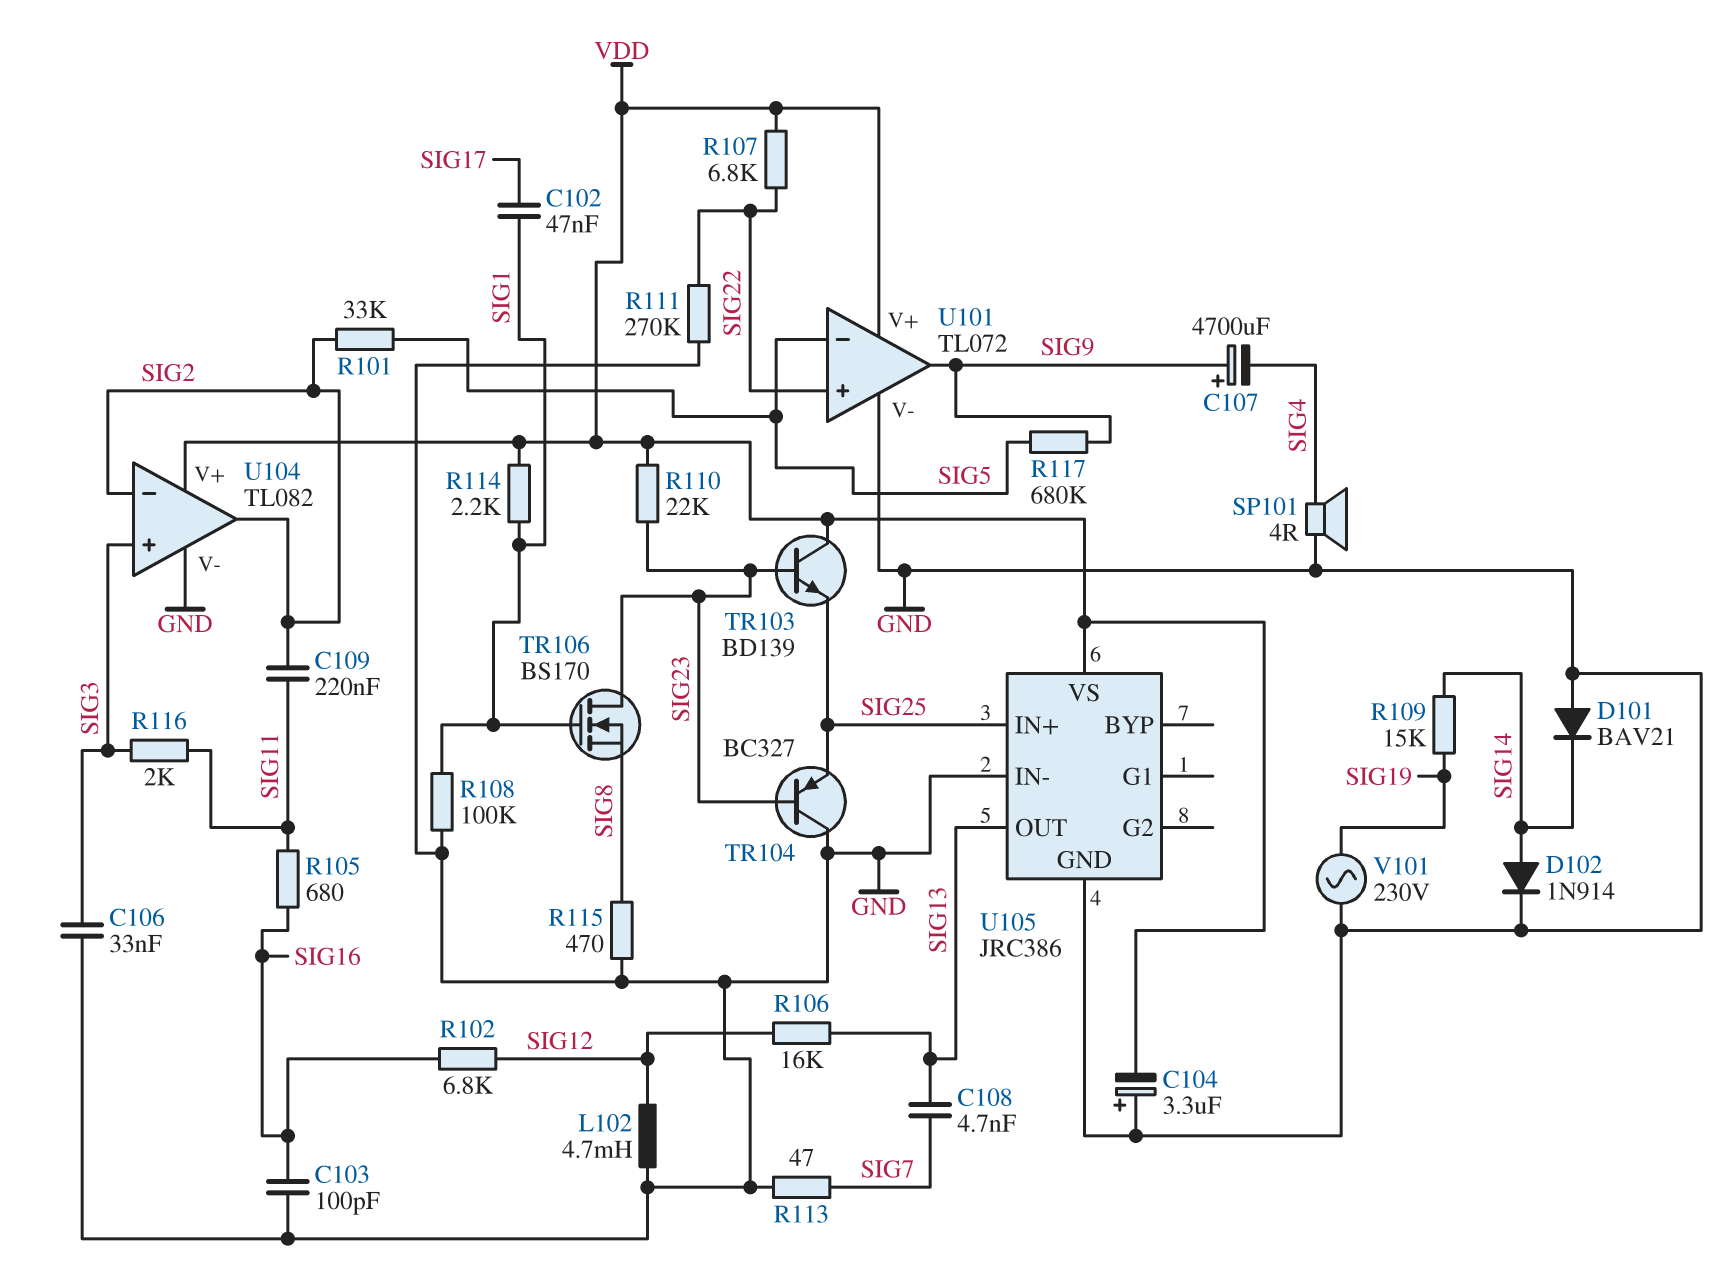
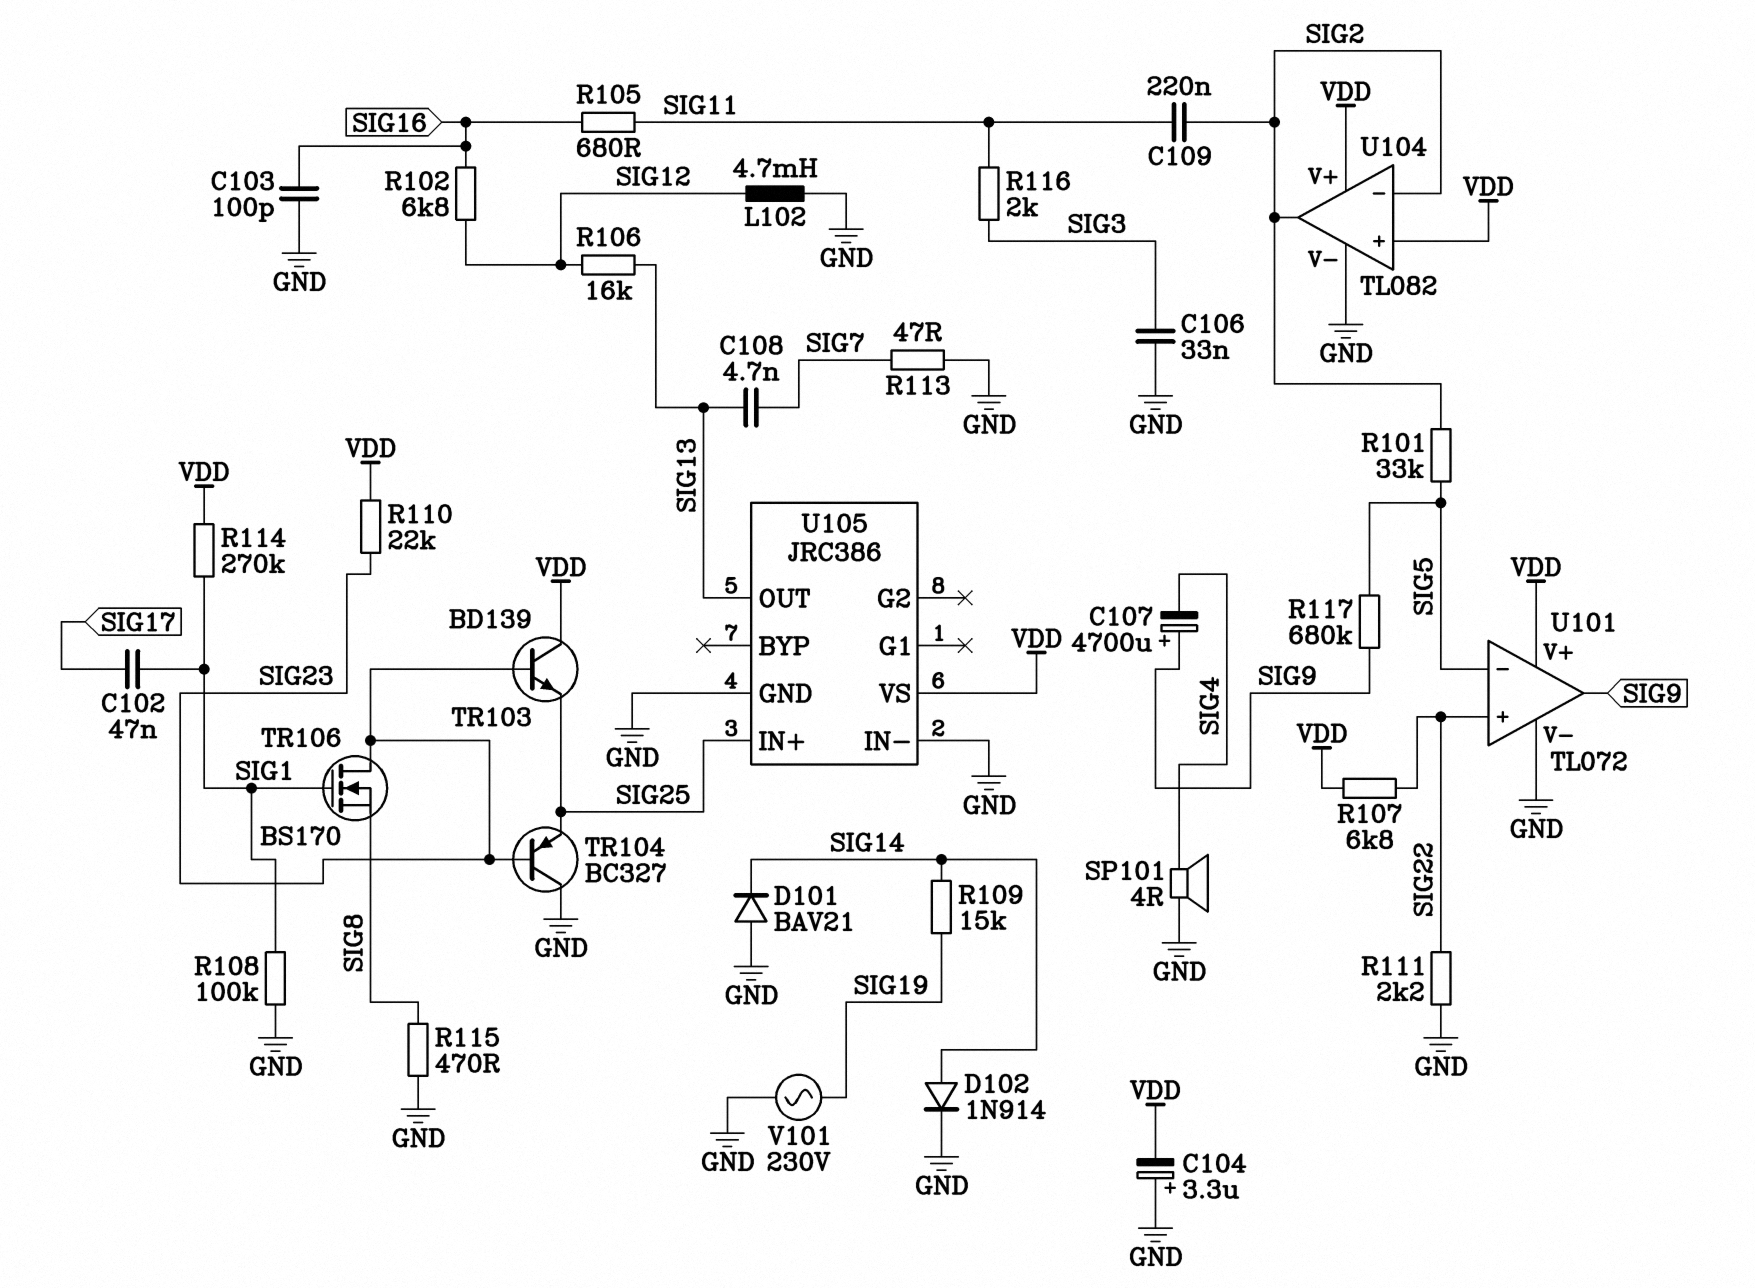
R111: 270k (GND, SIG22) -> 2.2k (GND, SIG22)
R114: 2.2k (SIG1, VDD) -> 270k (SIG1, VDD)
U104 pin in+: SIG3 -> VDD

